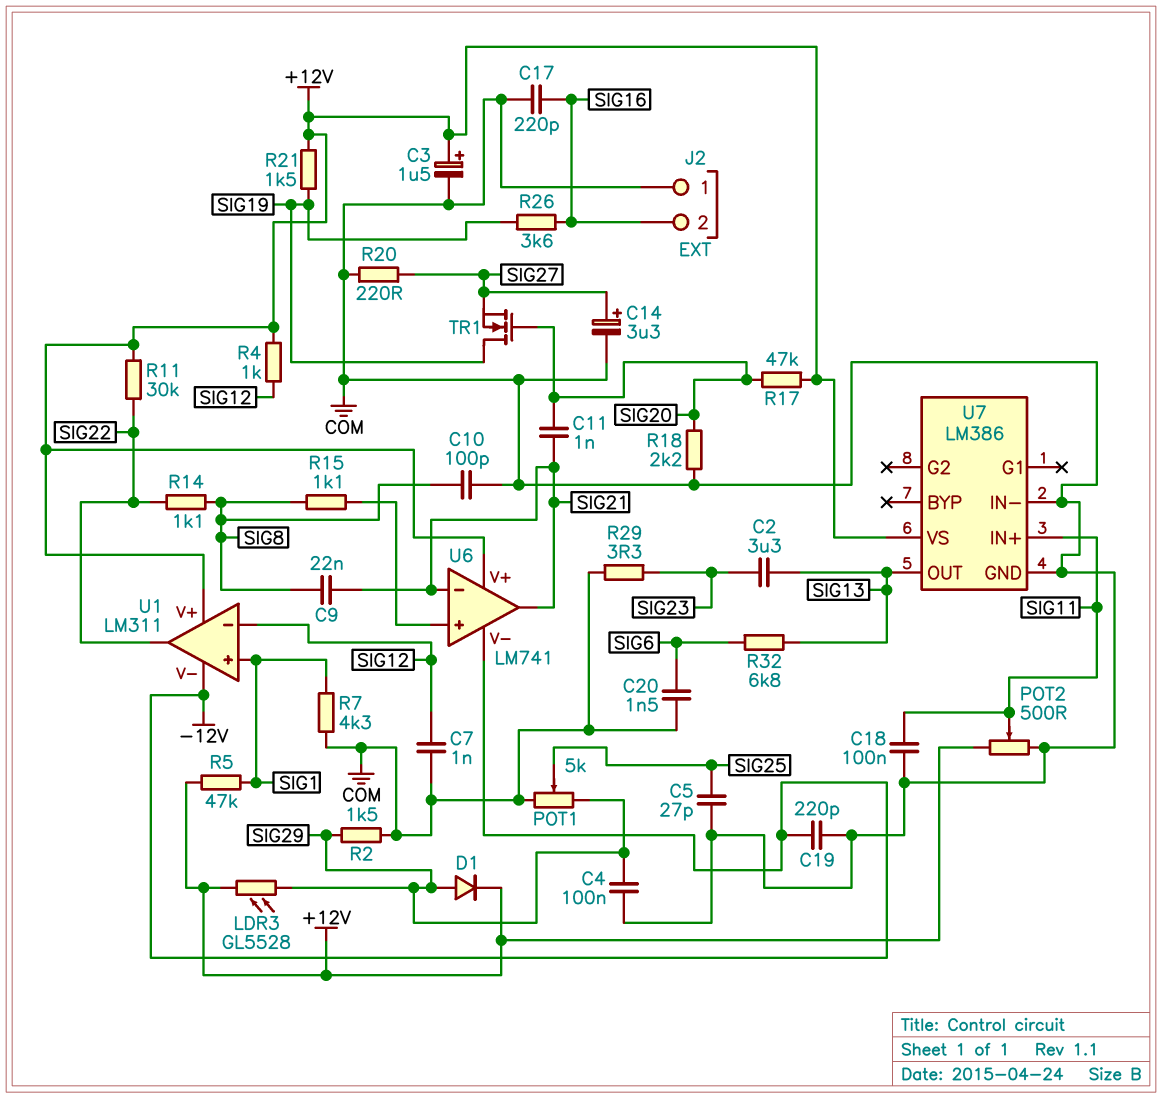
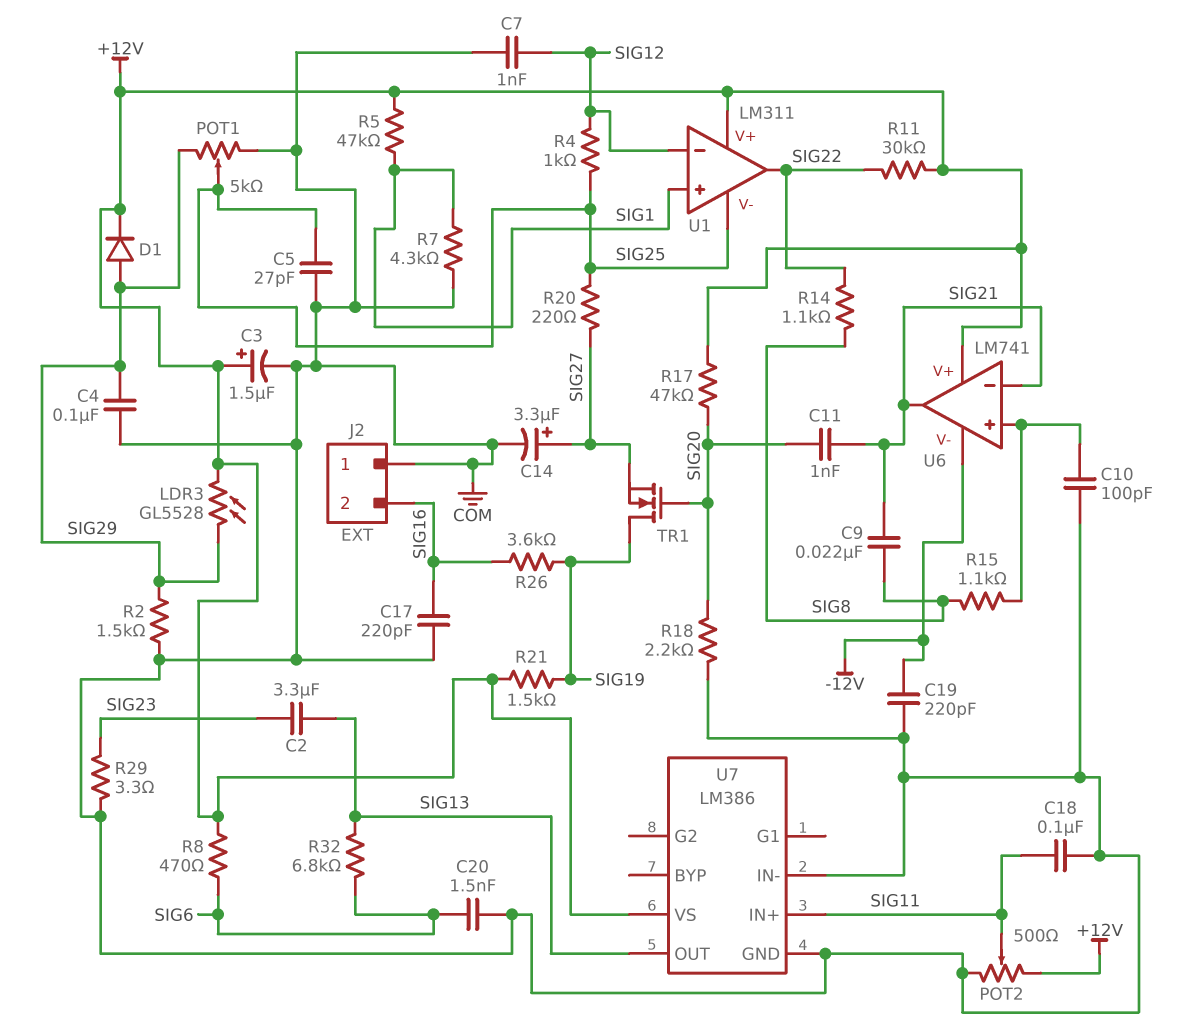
C10: 100pF (COM, SIG8) -> 100pF (COM, U6/in+)
R4: 1k (+12V, SIG12) -> 1k (SIG12, SIG25)
R8: none -> 470 (+12V, SIG6)
R20: 220 (COM, SIG27) -> 220 (SIG25, SIG27)
U1 pin V-: -12V -> SIG25

